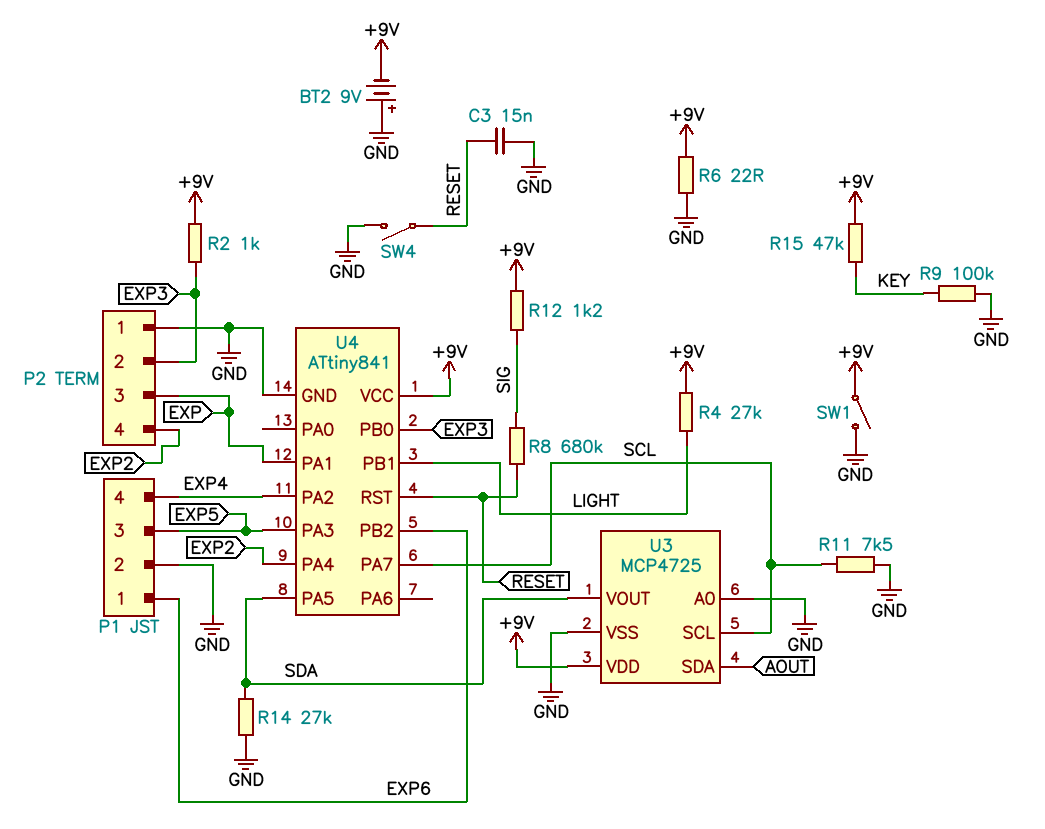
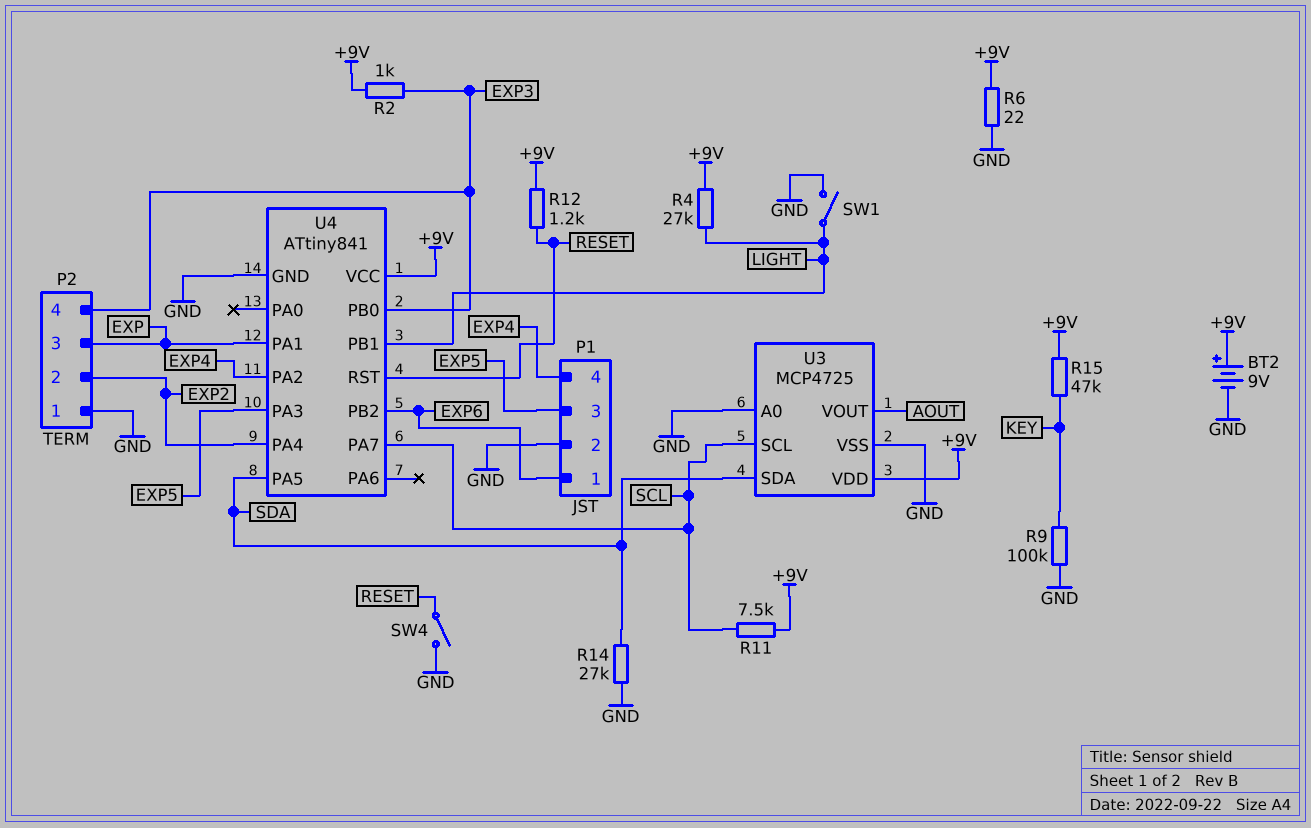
BT2: 9V (plus GND, minus +9V) -> 9V (plus +9V, minus GND)
C3: 15nF (GND, RESET) -> none
P2 pin 2: EXP3 -> EXP2
P2 pin 4: EXP2 -> EXP3
R8: 680k (RESET, SIG) -> none
R11: 7.5k (GND, SCL) -> 7.5k (+9V, SCL)
R12: 1.2k (+9V, SIG) -> 1.2k (+9V, RESET)
SW1: switch (+9V, GND) -> switch (GND, LIGHT)
U3 pin SDA: AOUT -> SDA
U3 pin VOUT: SDA -> AOUT

